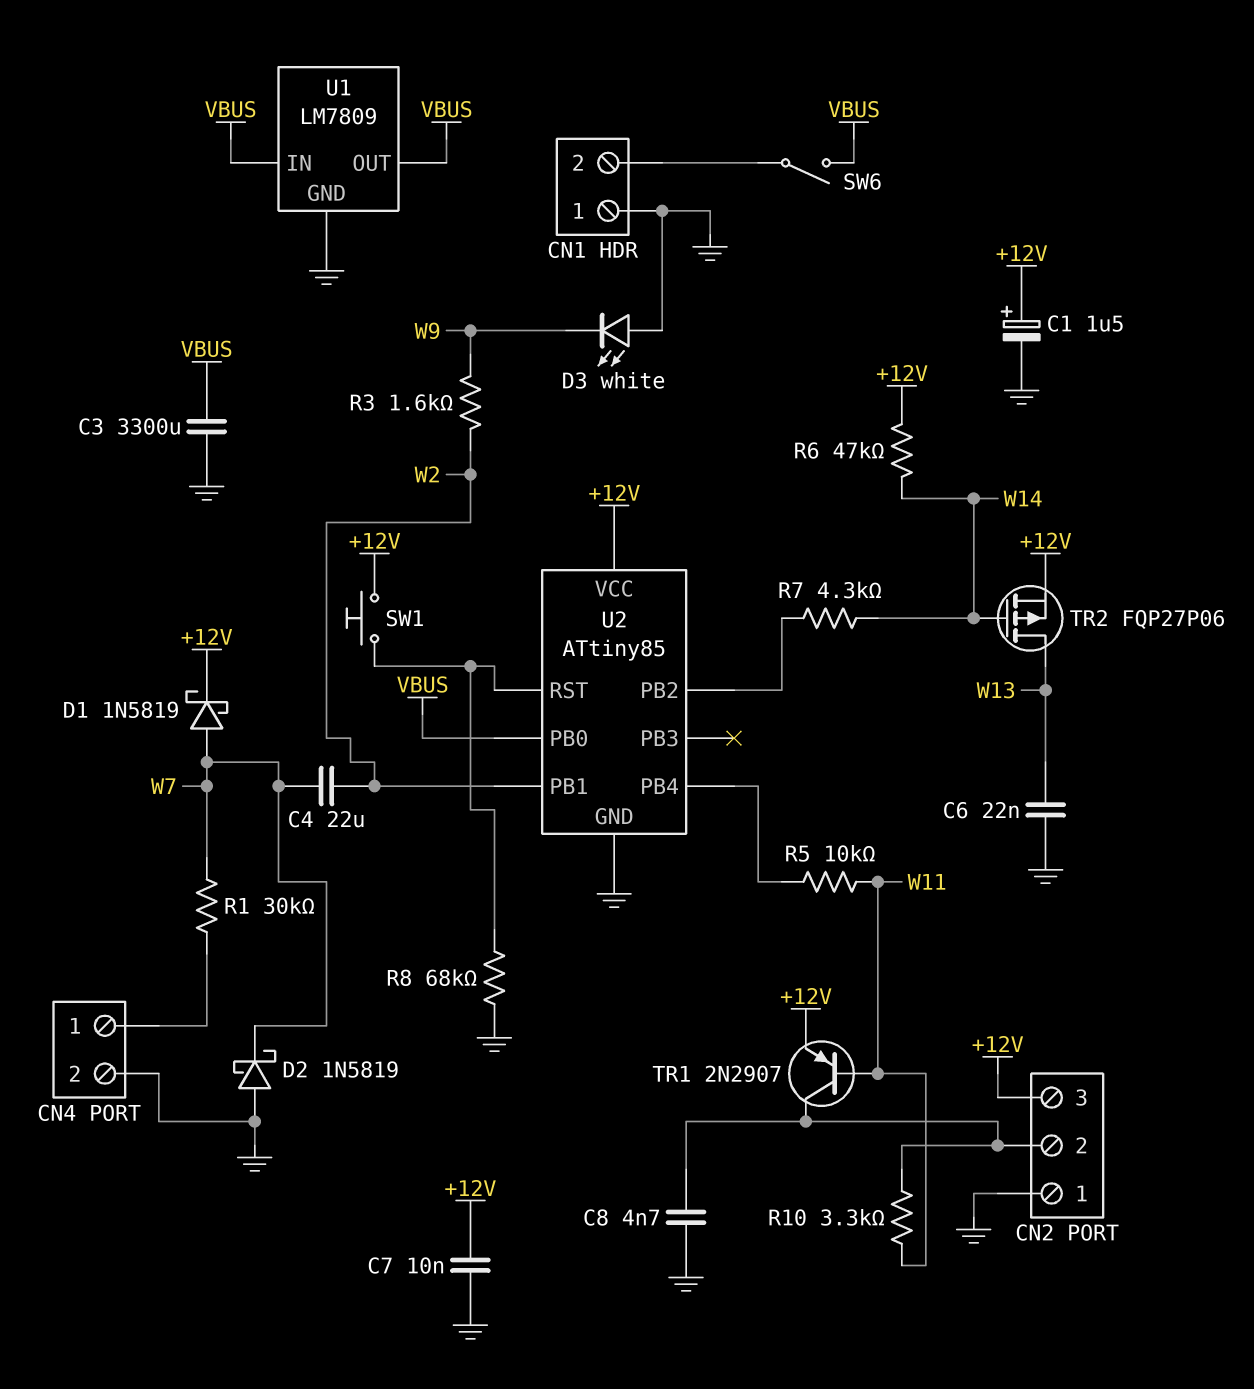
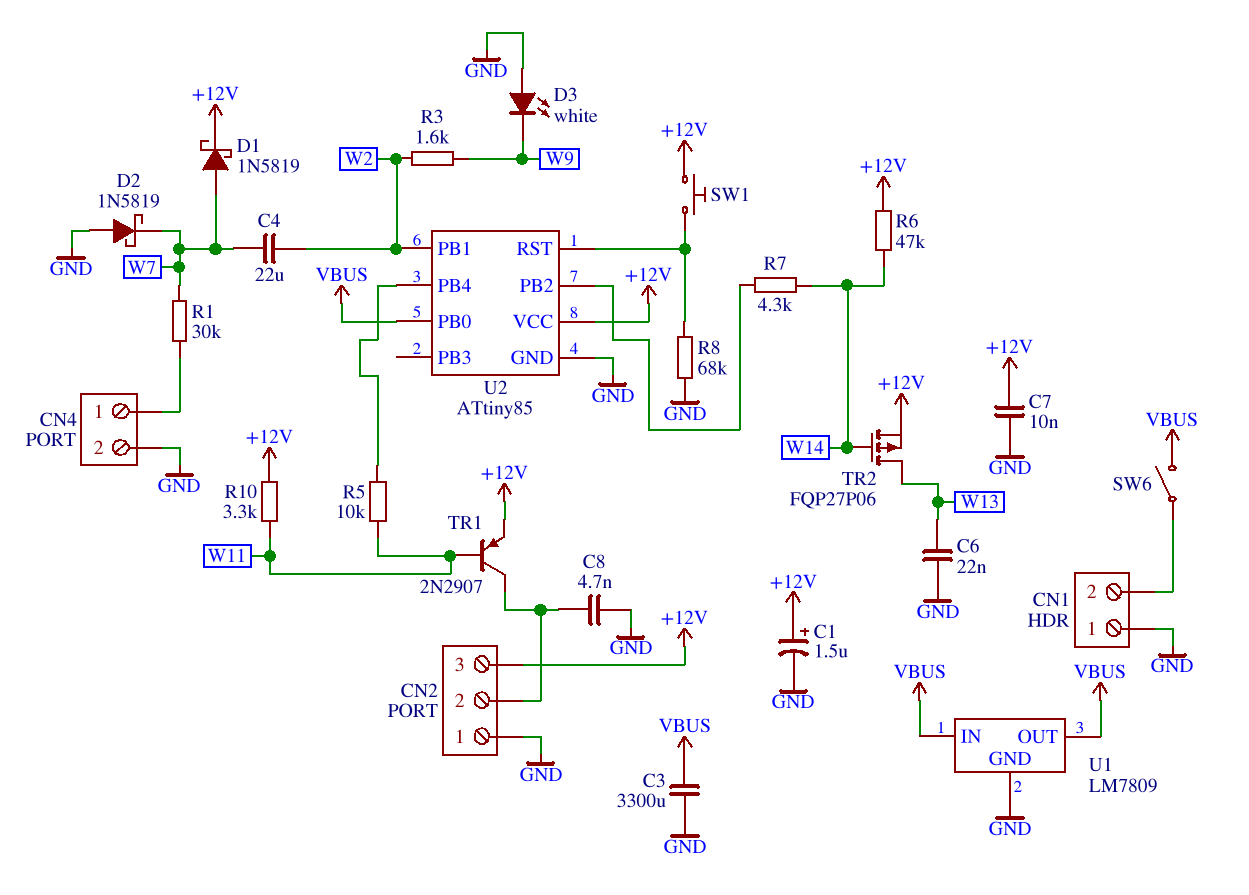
R10: 3.3k (CN2/2, W11) -> 3.3k (+12V, W11)

